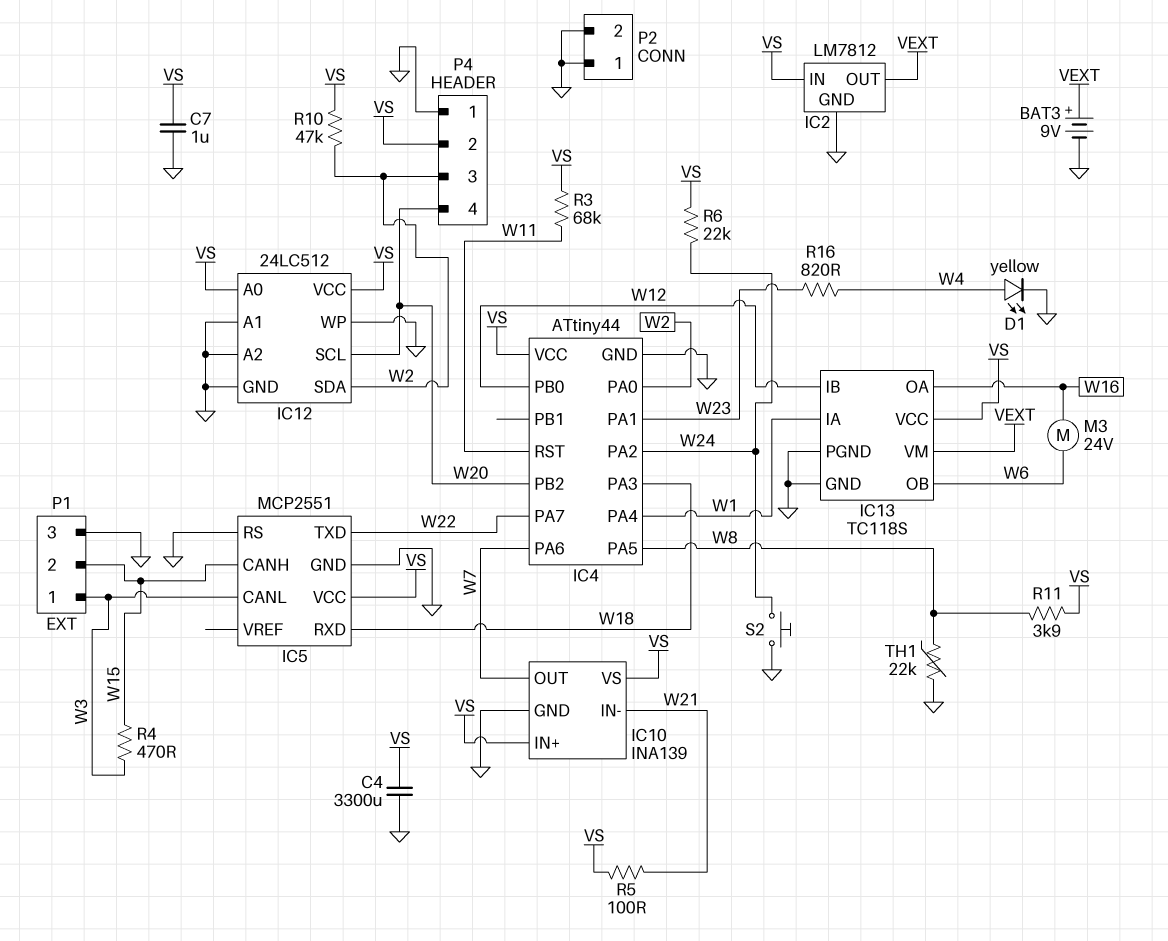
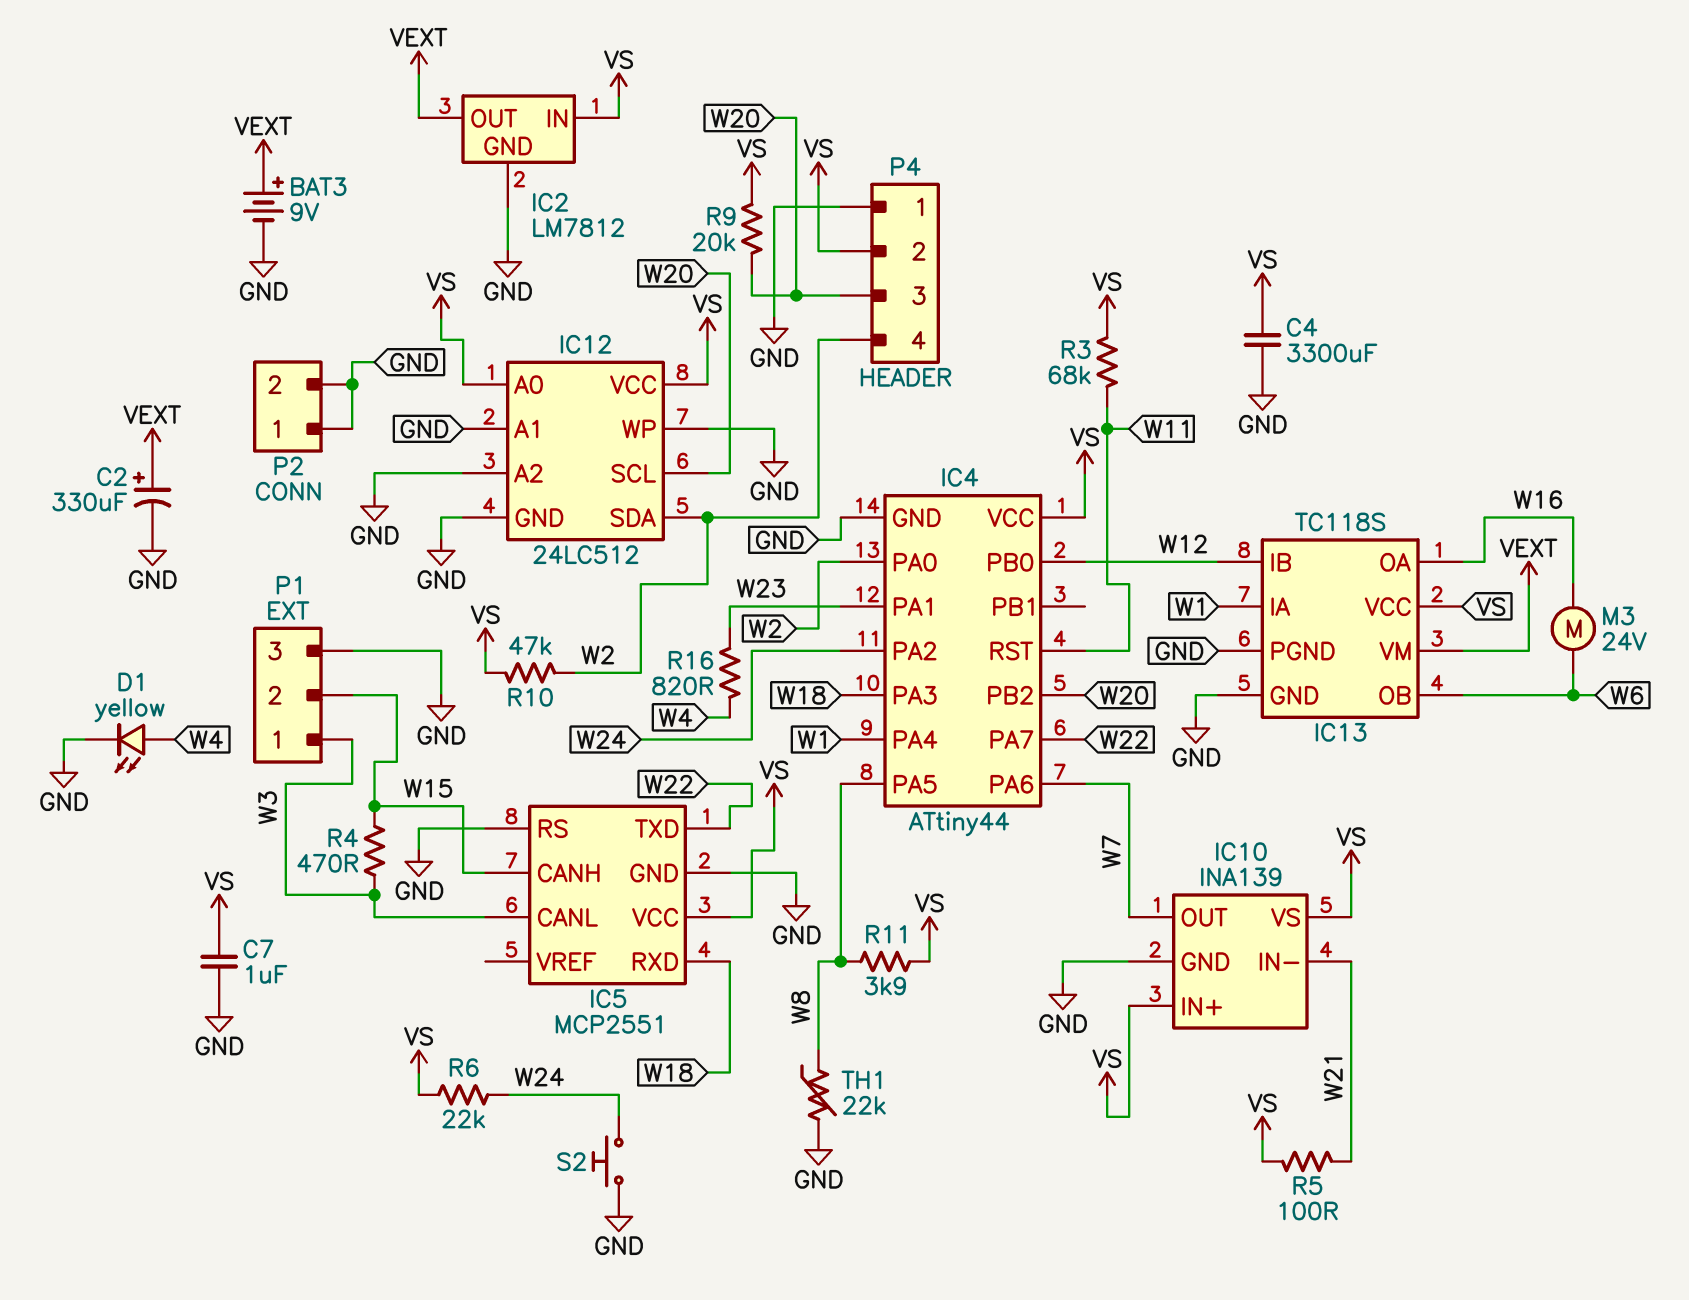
C2: none -> 330uF (plus VEXT, minus GND)
P4 pin 3: W2 -> W20
P4 pin 4: W20 -> W2
R9: none -> 20k (VS, W20)

